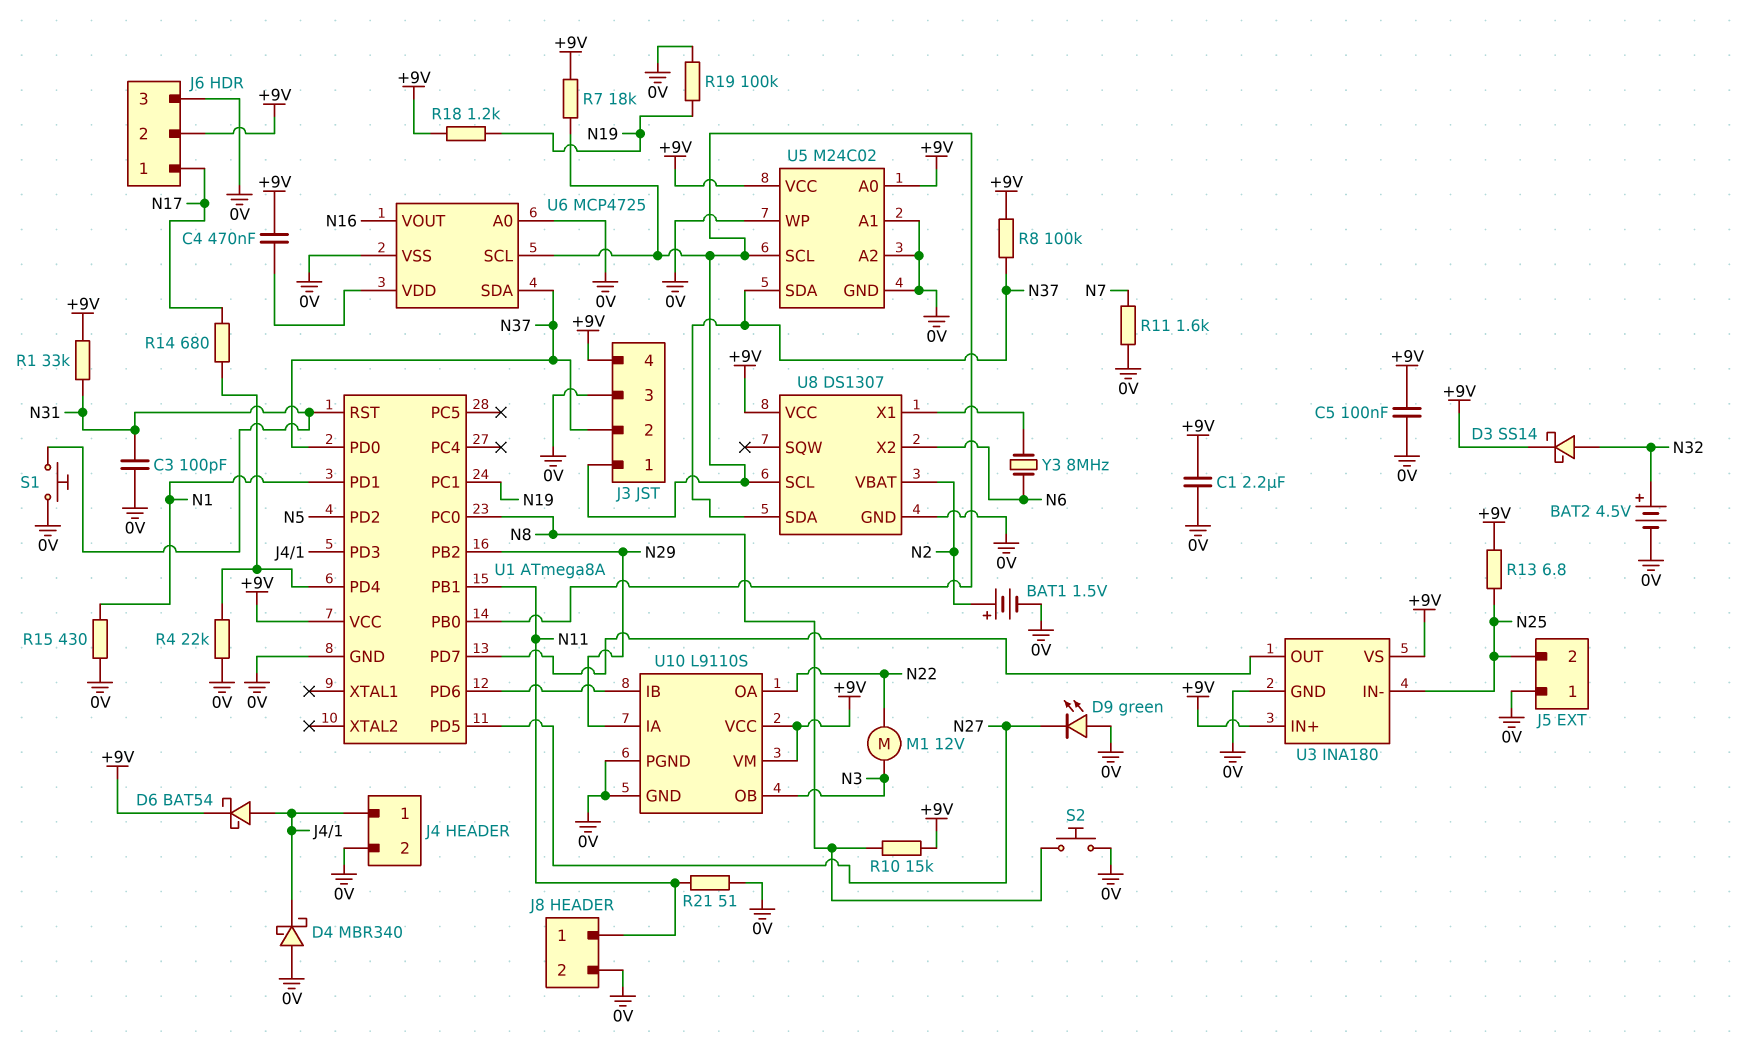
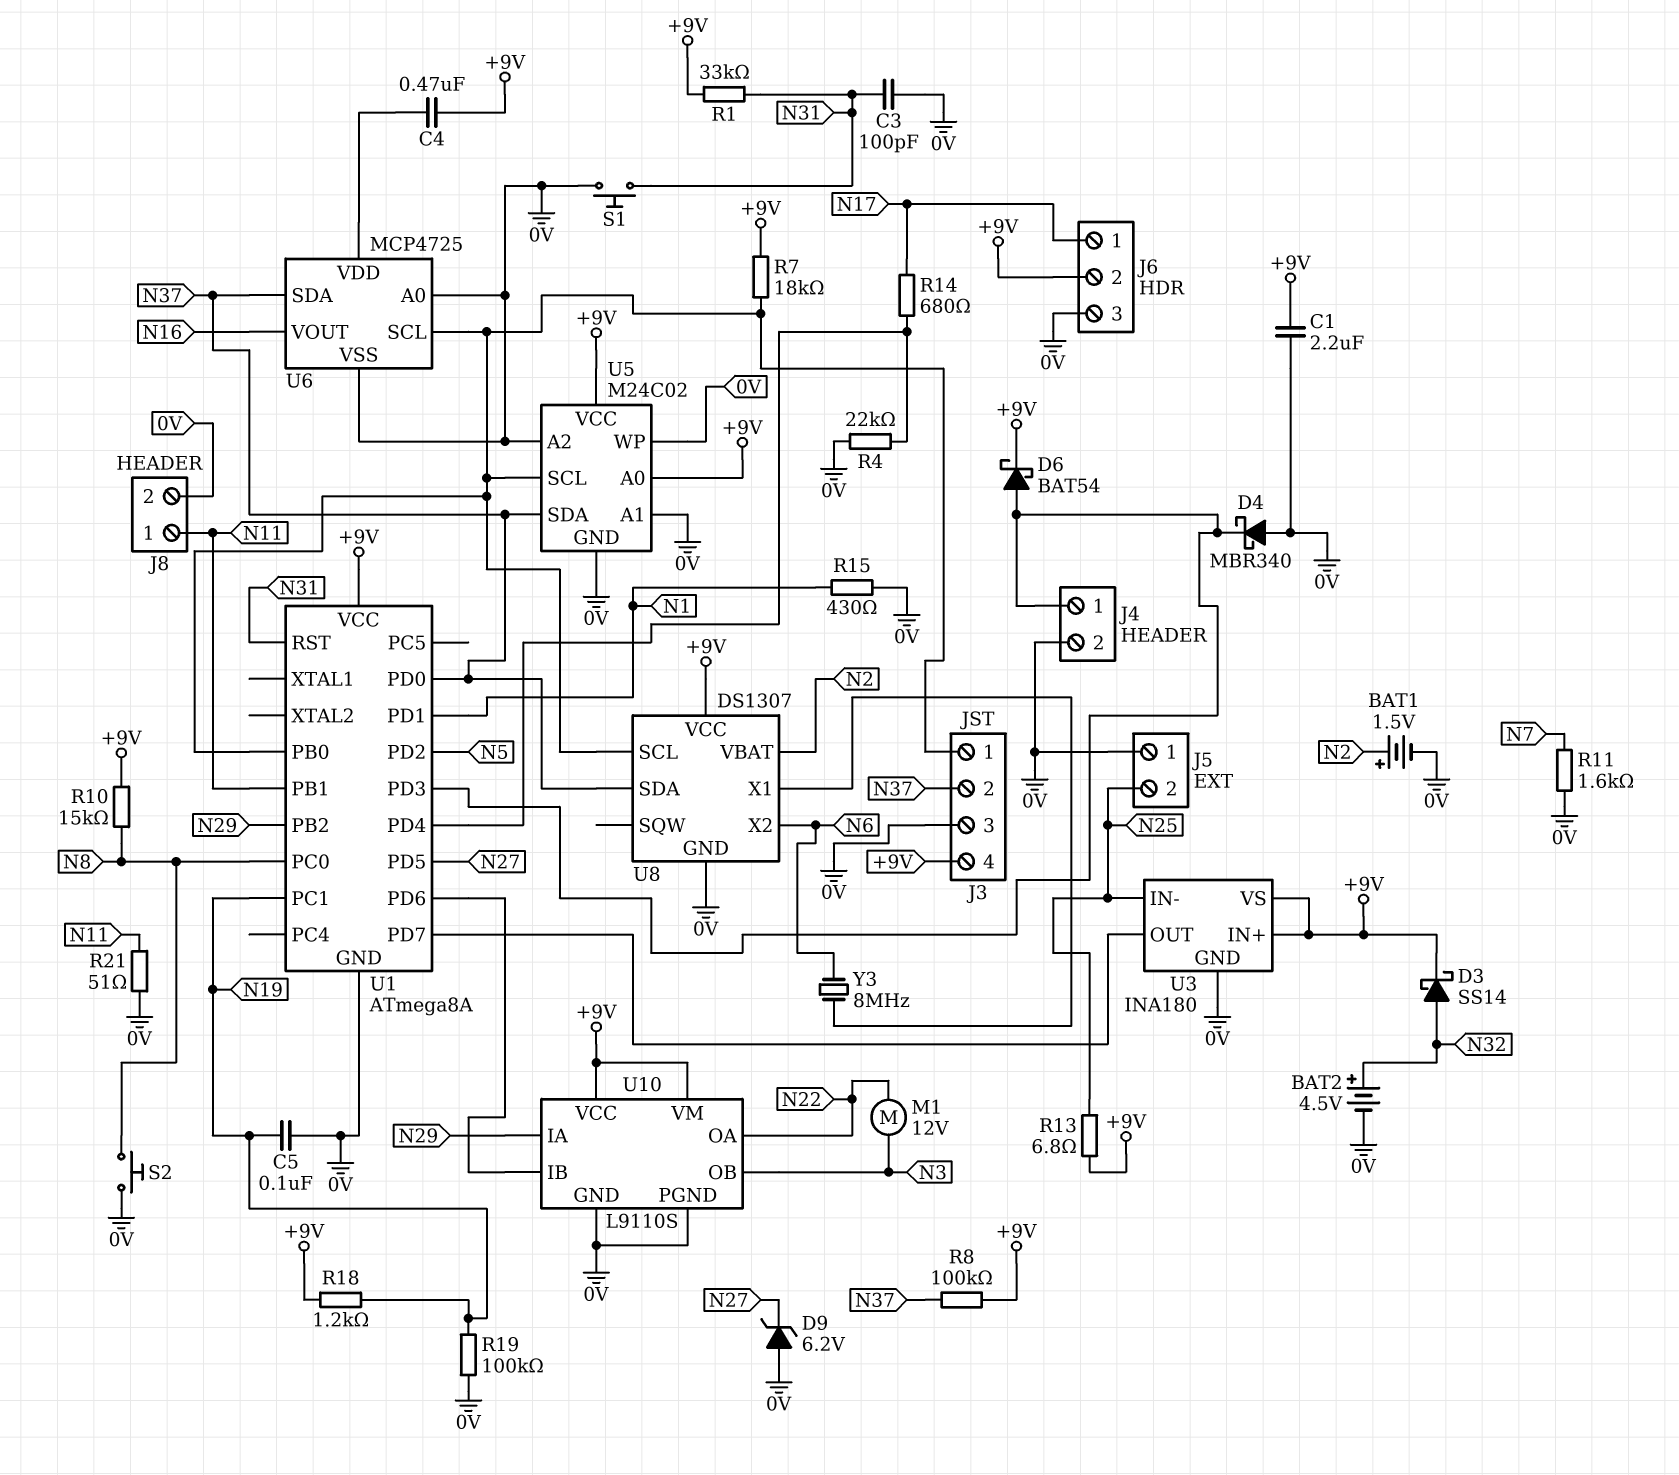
C5: 100nF (+9V, 0V) -> 100nF (0V, N19)
D9: LED green (A 0V, K N27) -> zener 6.2V (A 0V, K N27)

